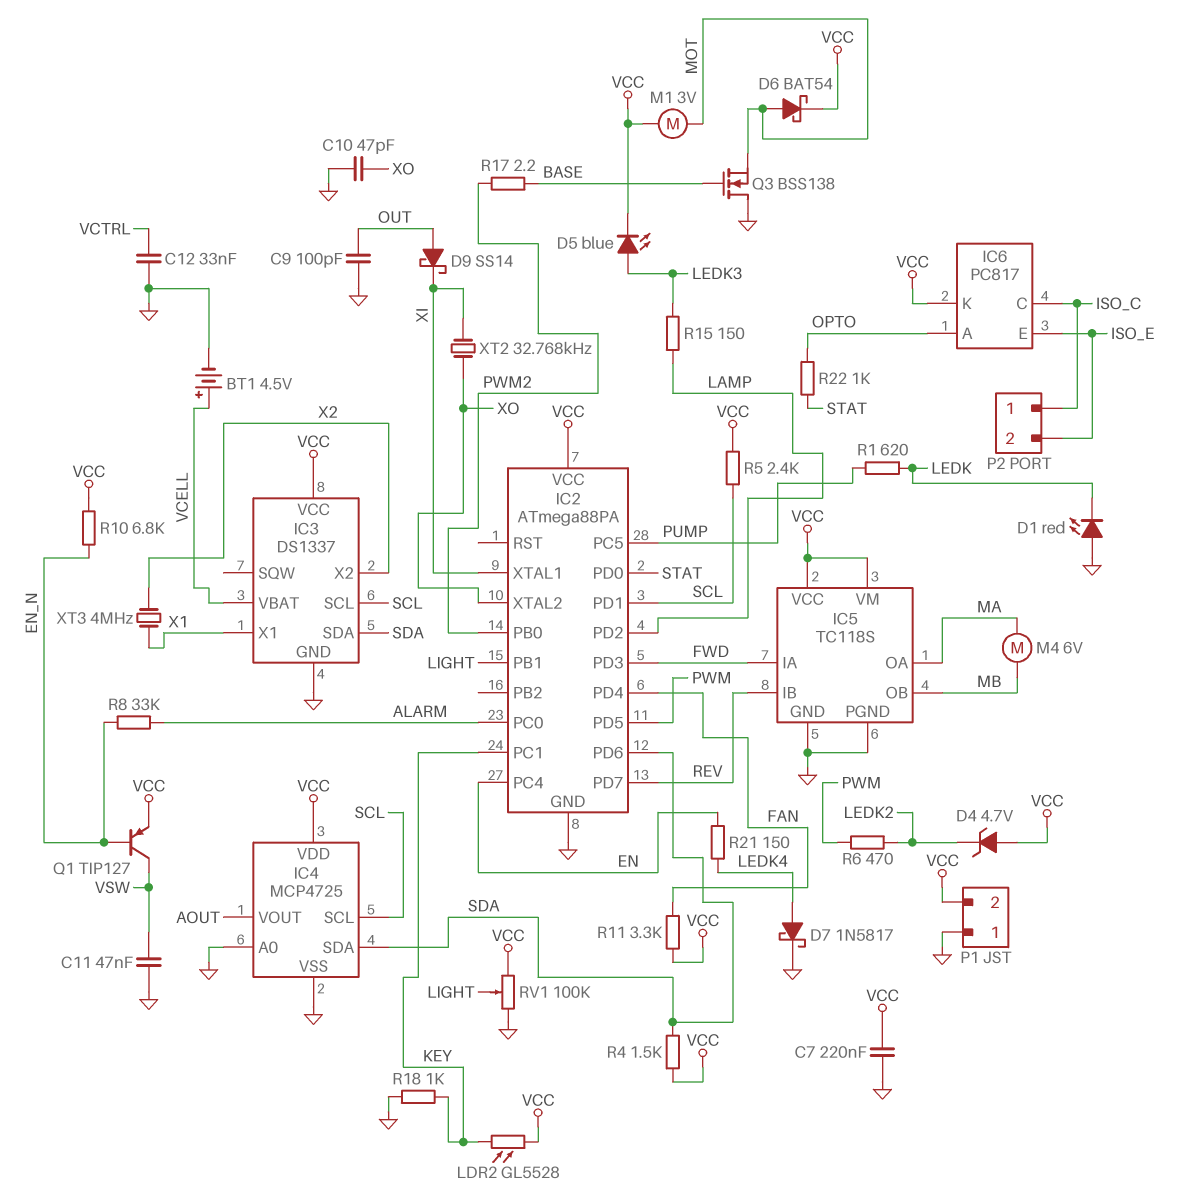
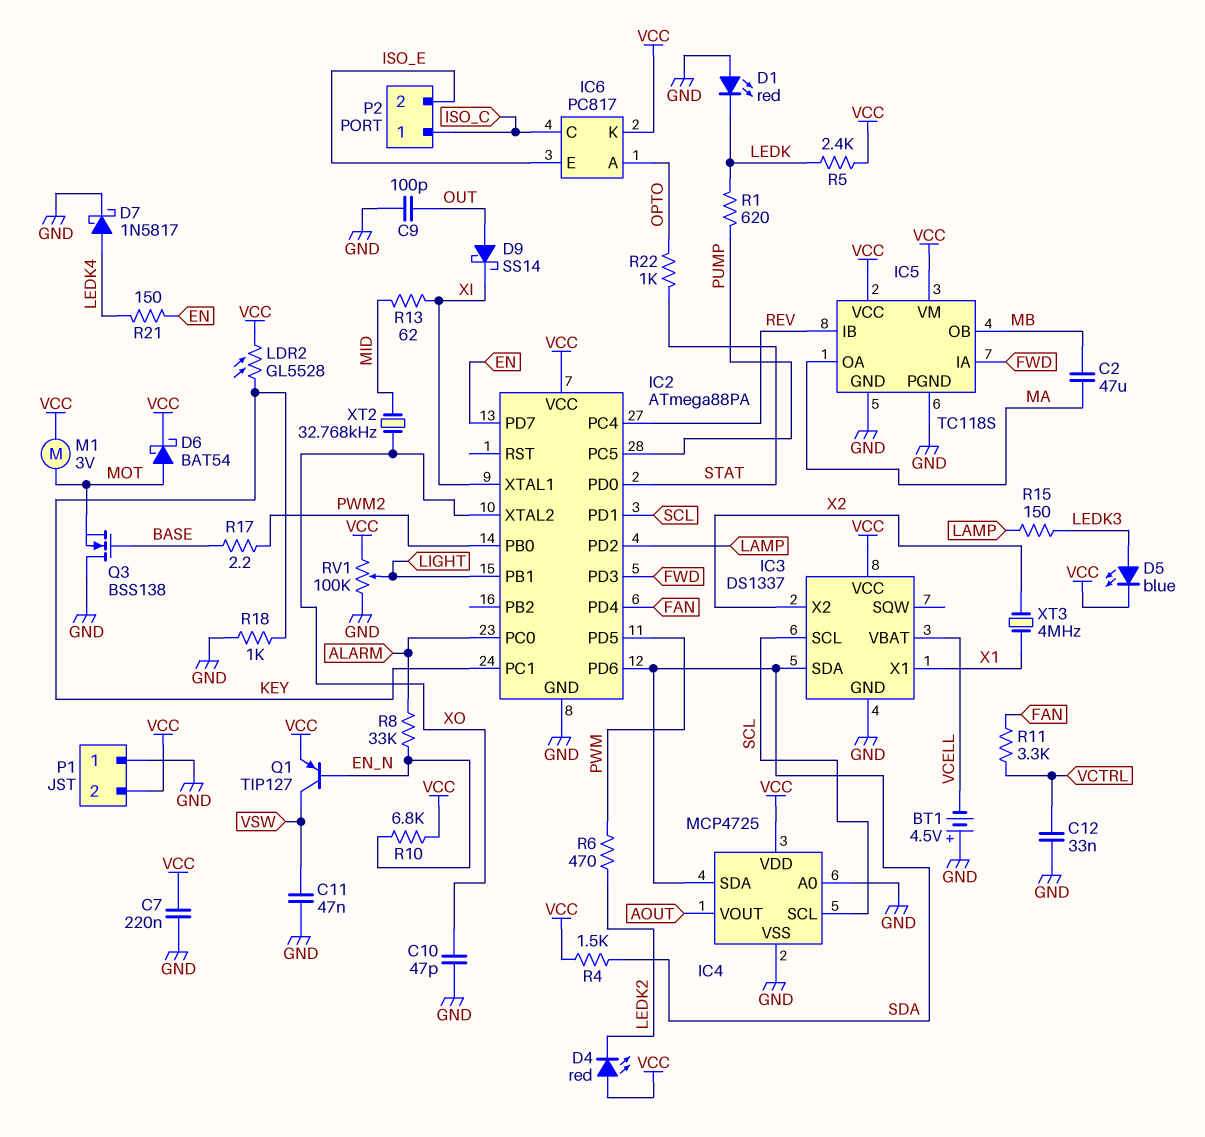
BT1: 4.5V (plus VCELL, minus GND) -> 4.5V (plus GND, minus VCELL)
C2: none -> 47uF (MA, MB)
D4: zener 4.7V (A VCC, K LEDK2) -> LED red (A VCC, K LEDK2)
IC2 pin PC4: EN -> REV
IC2 pin PD7: REV -> EN
M4: motor 6V (MA, MB) -> none
R5: 2.4k (SCL, VCC) -> 2.4k (LEDK, VCC)
R11: 3.3k (FAN, VCC) -> 3.3k (FAN, VCTRL)
R13: none -> 62 (MID, XI)
XT2: 32.768kHz (XI, XO) -> 32.768kHz (MID, XO)

